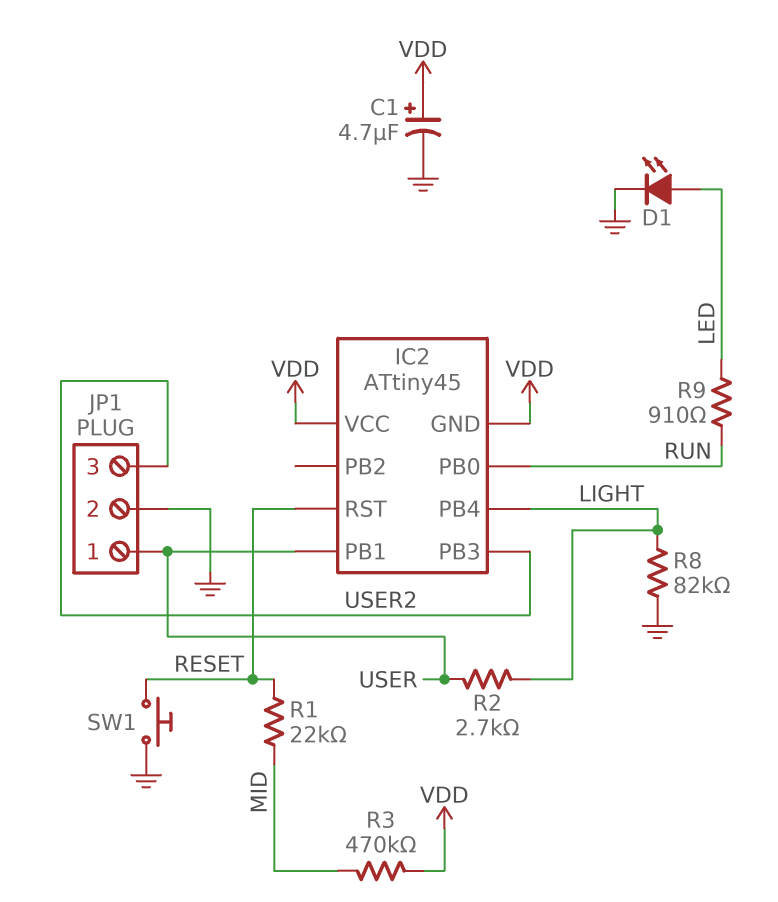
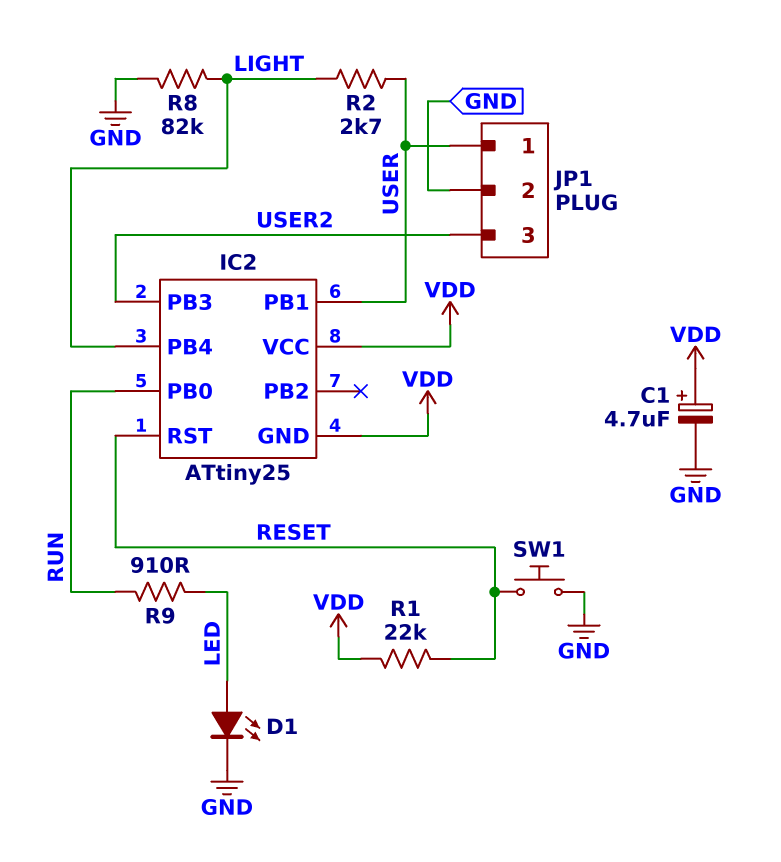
IC2: ATtiny45 -> ATtiny25
R1: 22k (MID, RESET) -> 22k (RESET, VDD)
R3: 470k (MID, VDD) -> none

